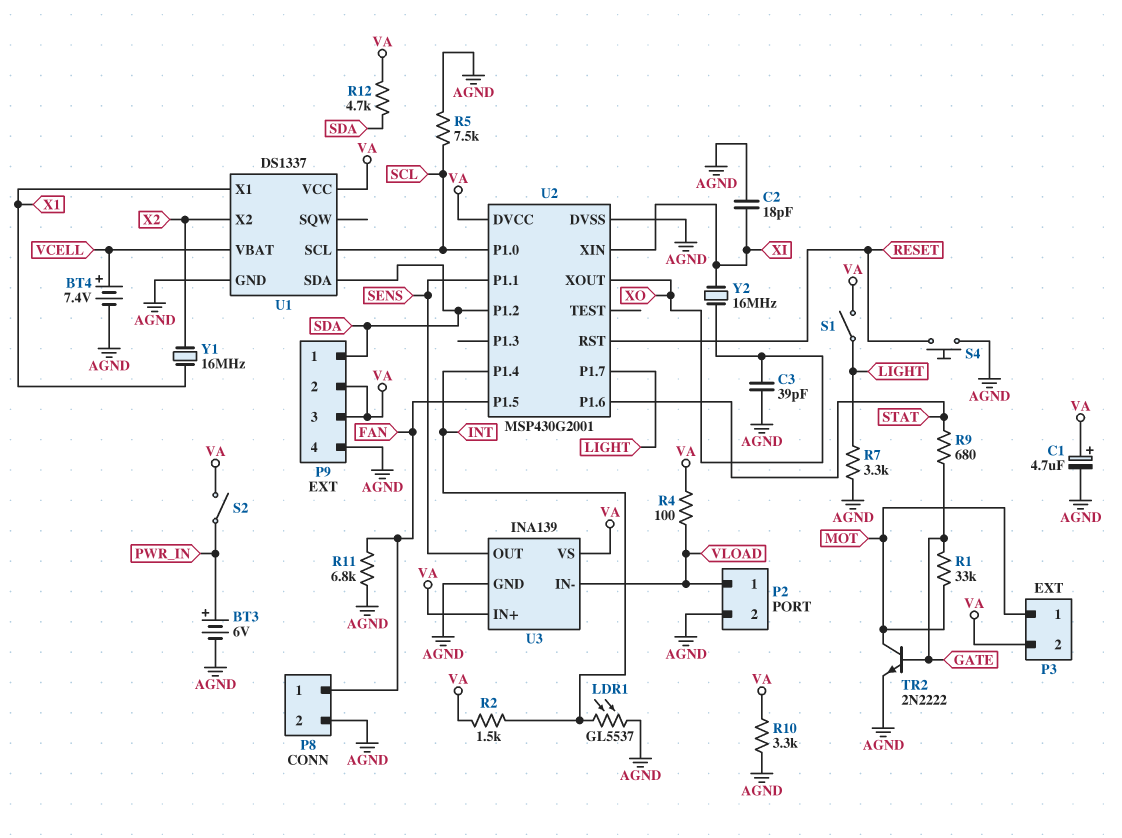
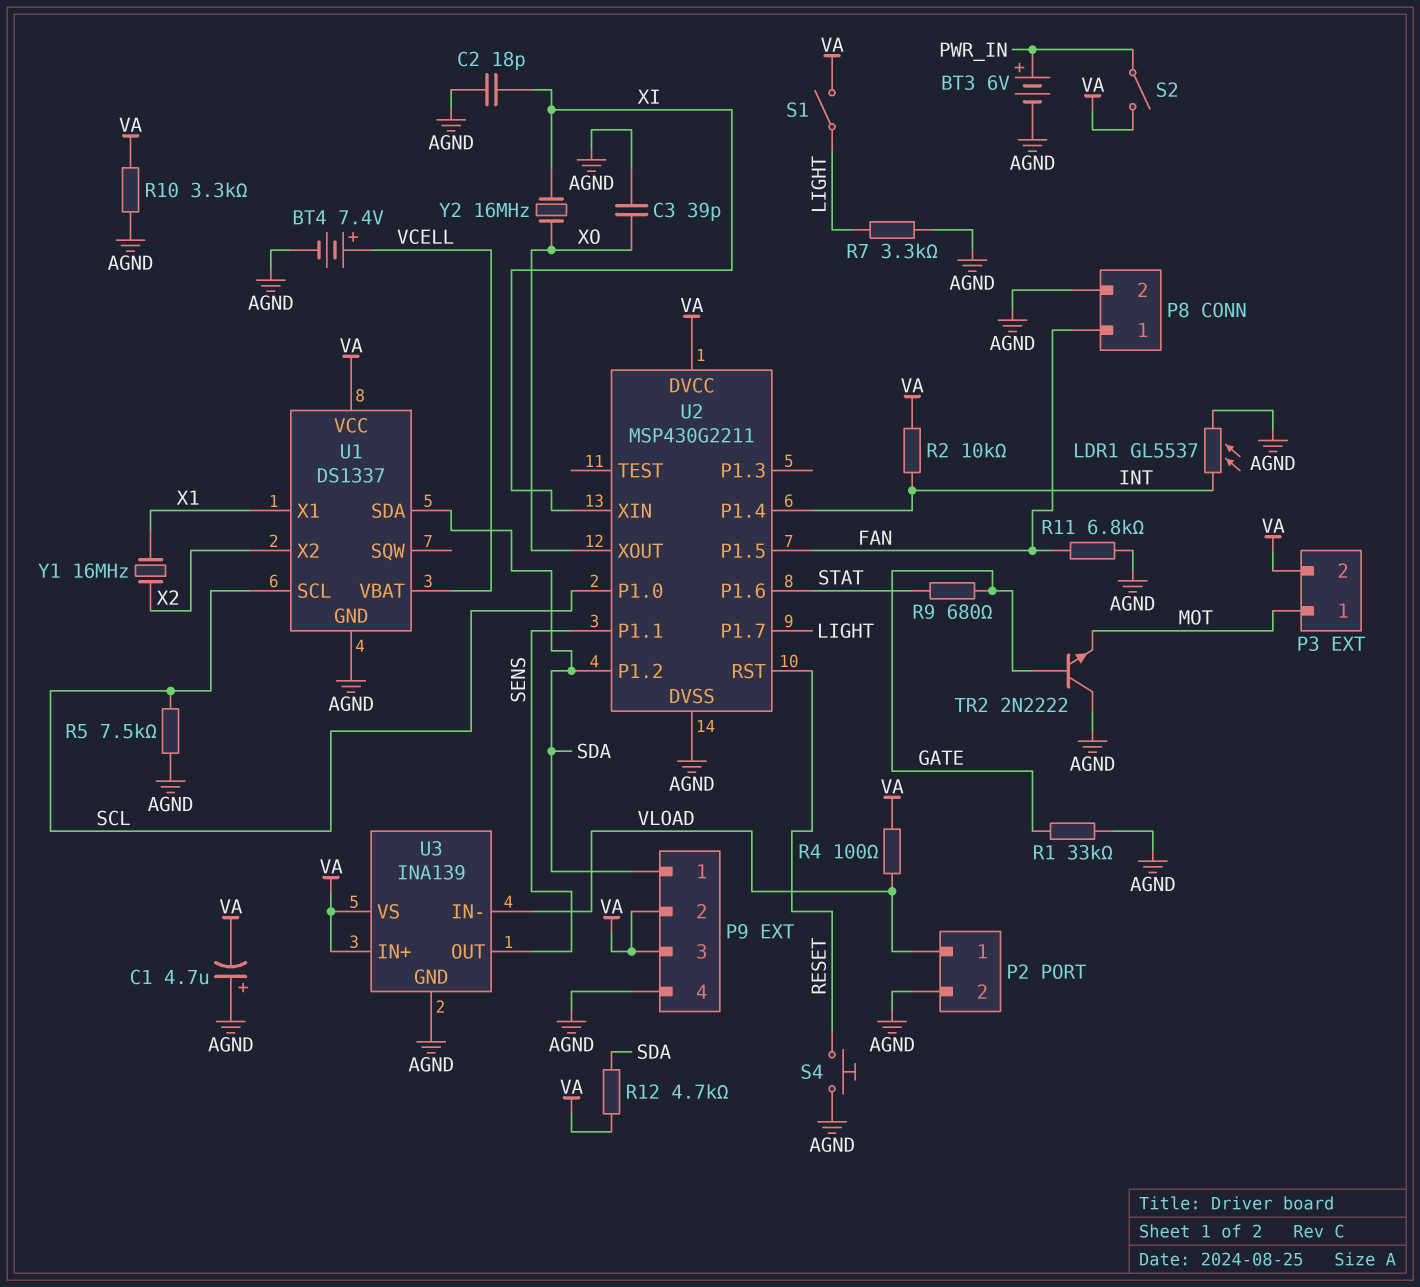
C1: 4.7uF (plus VA, minus AGND) -> 4.7uF (plus AGND, minus VA)
R1: 33k (GATE, MOT) -> 33k (AGND, GATE)
R2: 1.5k (INT, VA) -> 10k (INT, VA)
TR2: NPN 2N2222 (B GATE, C MOT, E AGND) -> NPN 2N2222 (B GATE, C AGND, E MOT)
U2: MSP430G2001 -> MSP430G2211

